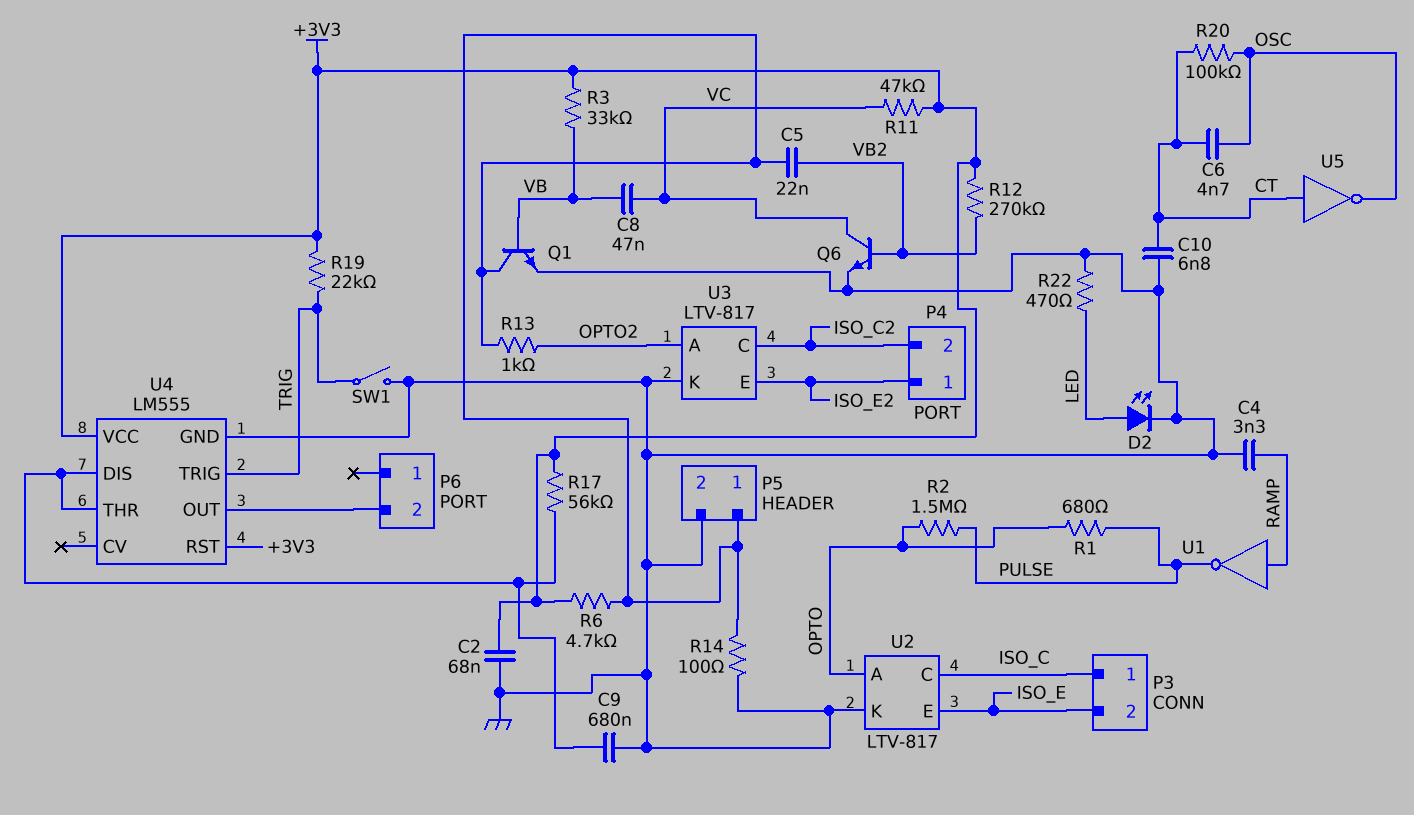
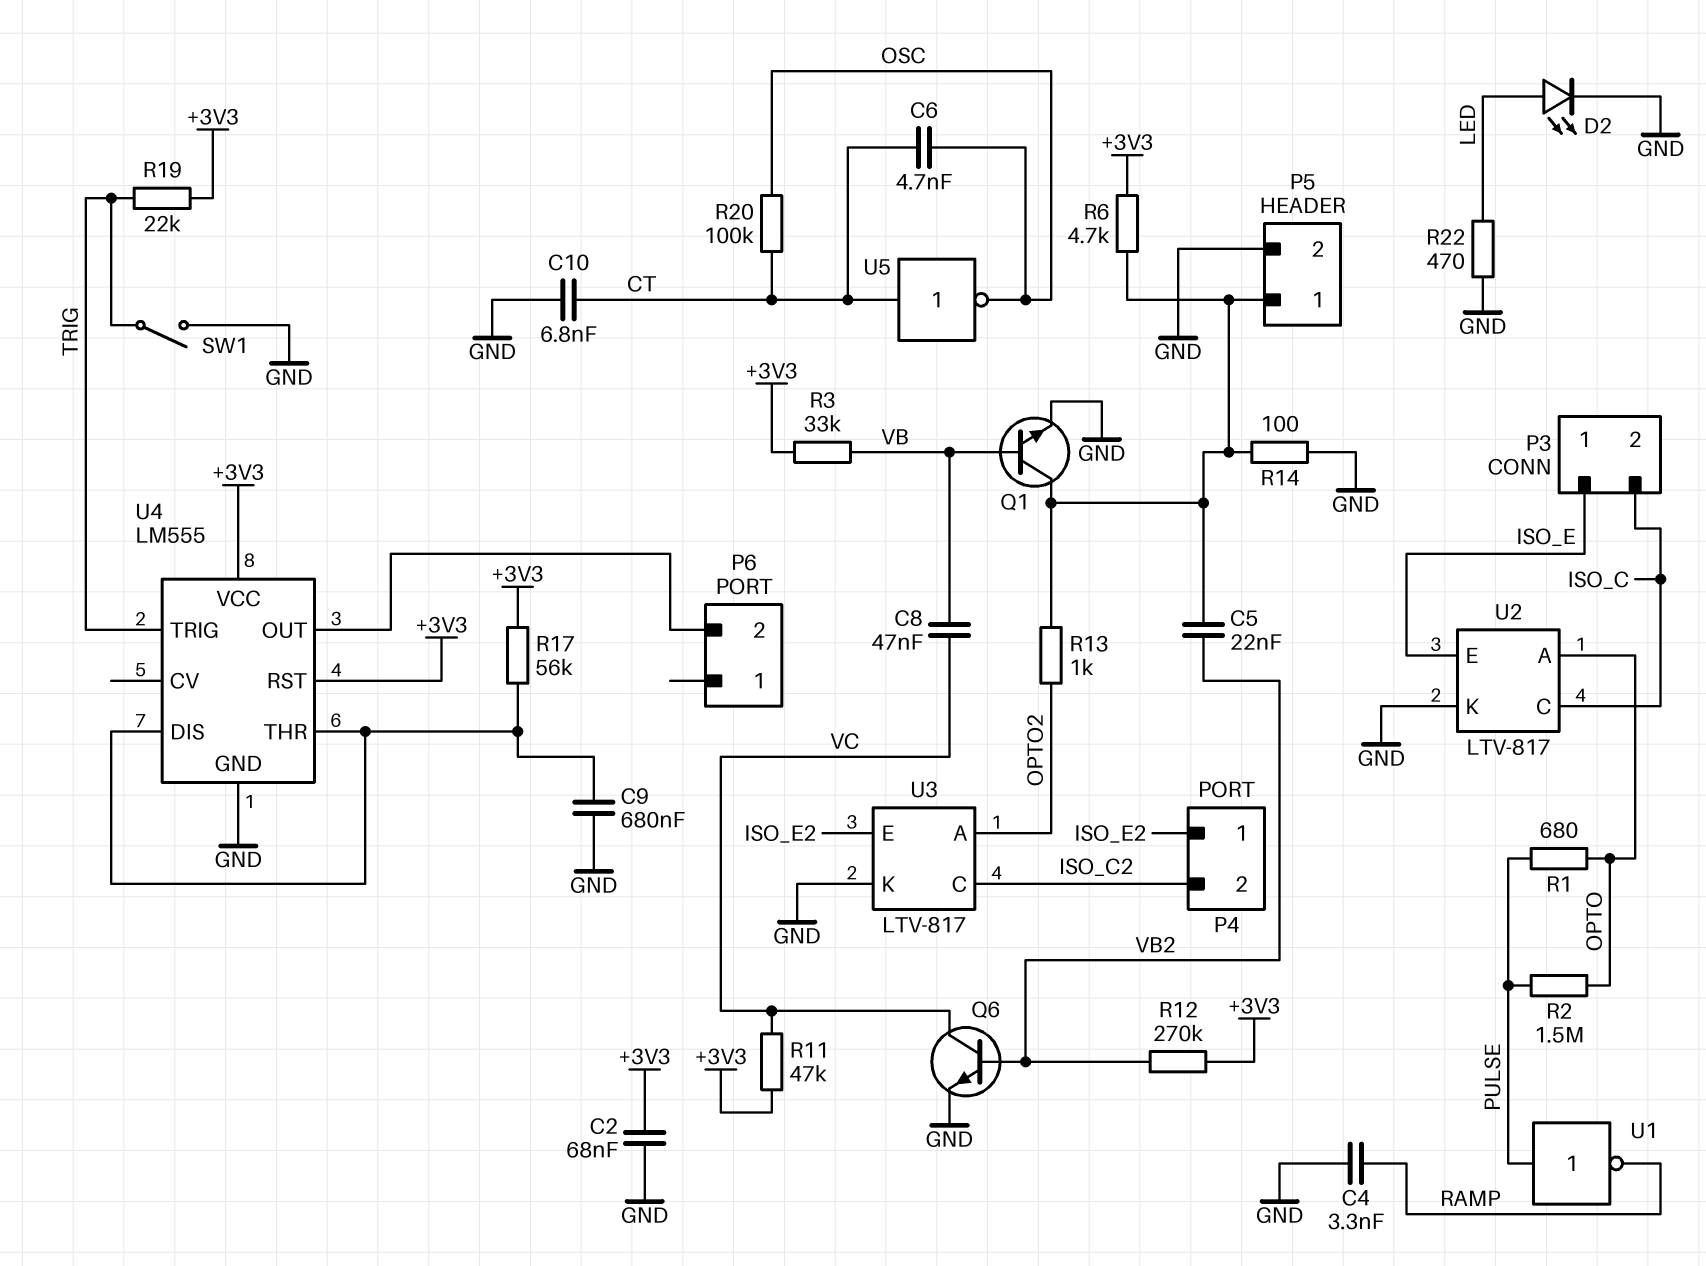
P3 pin 1: ISO_C -> ISO_E
P3 pin 2: ISO_E -> ISO_C
U1: NOT (in RAMP, out PULSE) -> NOT (in PULSE, out RAMP)

